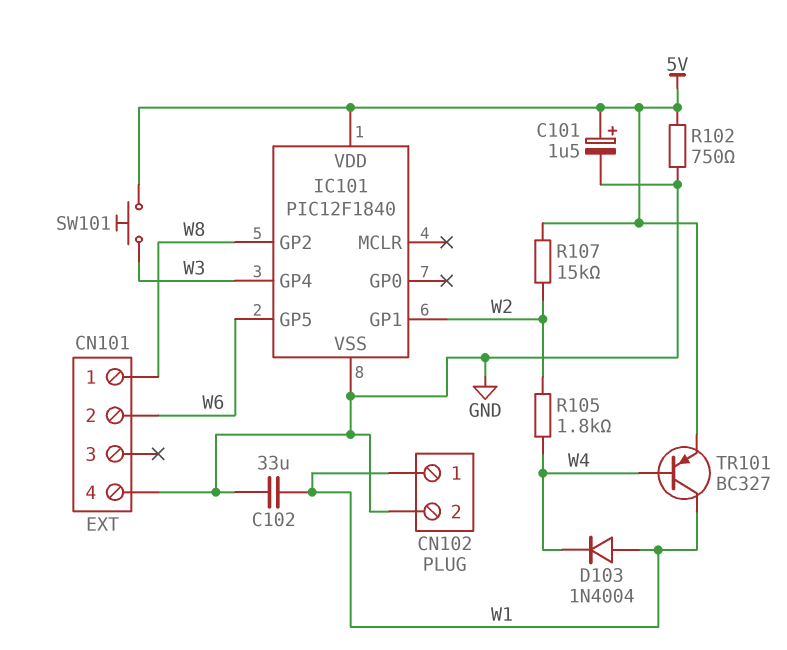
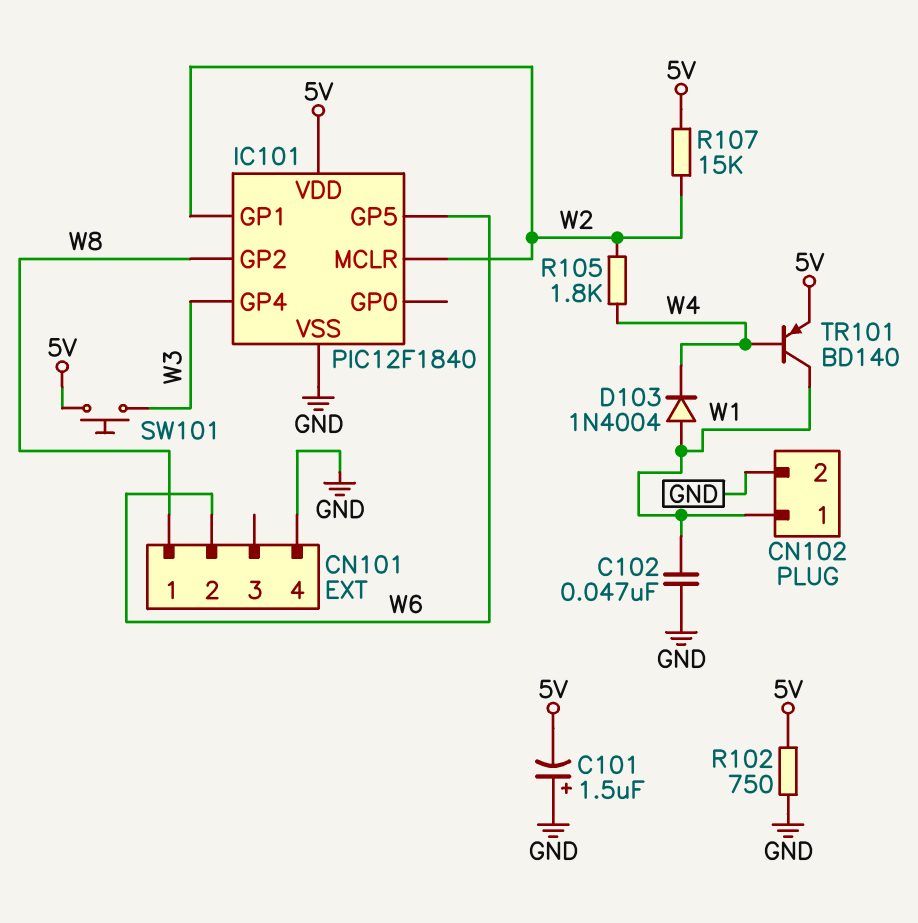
C101: 1.5uF (plus 5V, minus GND) -> 1.5uF (plus GND, minus 5V)
C102: 33uF (GND, W1) -> 47nF (GND, W1)
IC101 pin MCLR: none -> W2
TR101: PNP BC327 (B W4, C W1, E 5V) -> PNP BD140 (B W4, C W1, E 5V)

